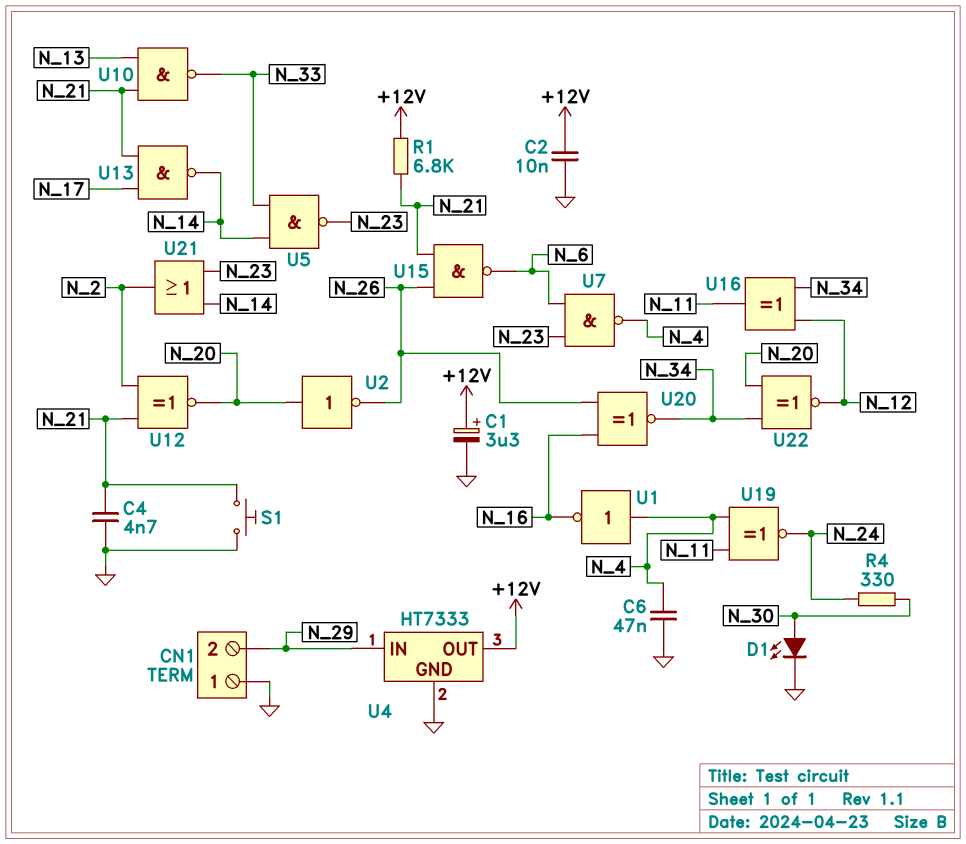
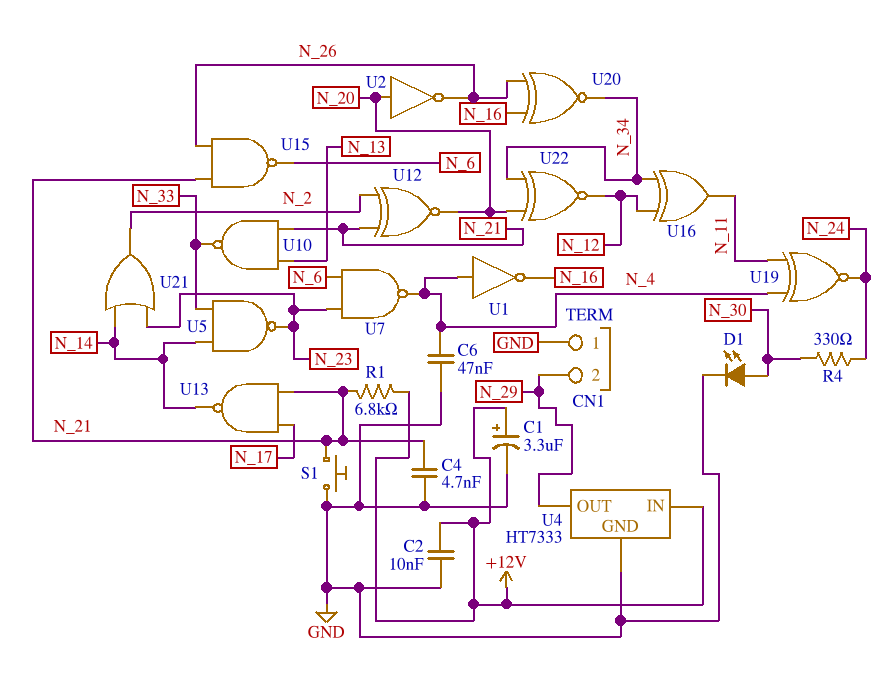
U4 pin IN: N_29 -> +12V
U4 pin OUT: +12V -> N_29

